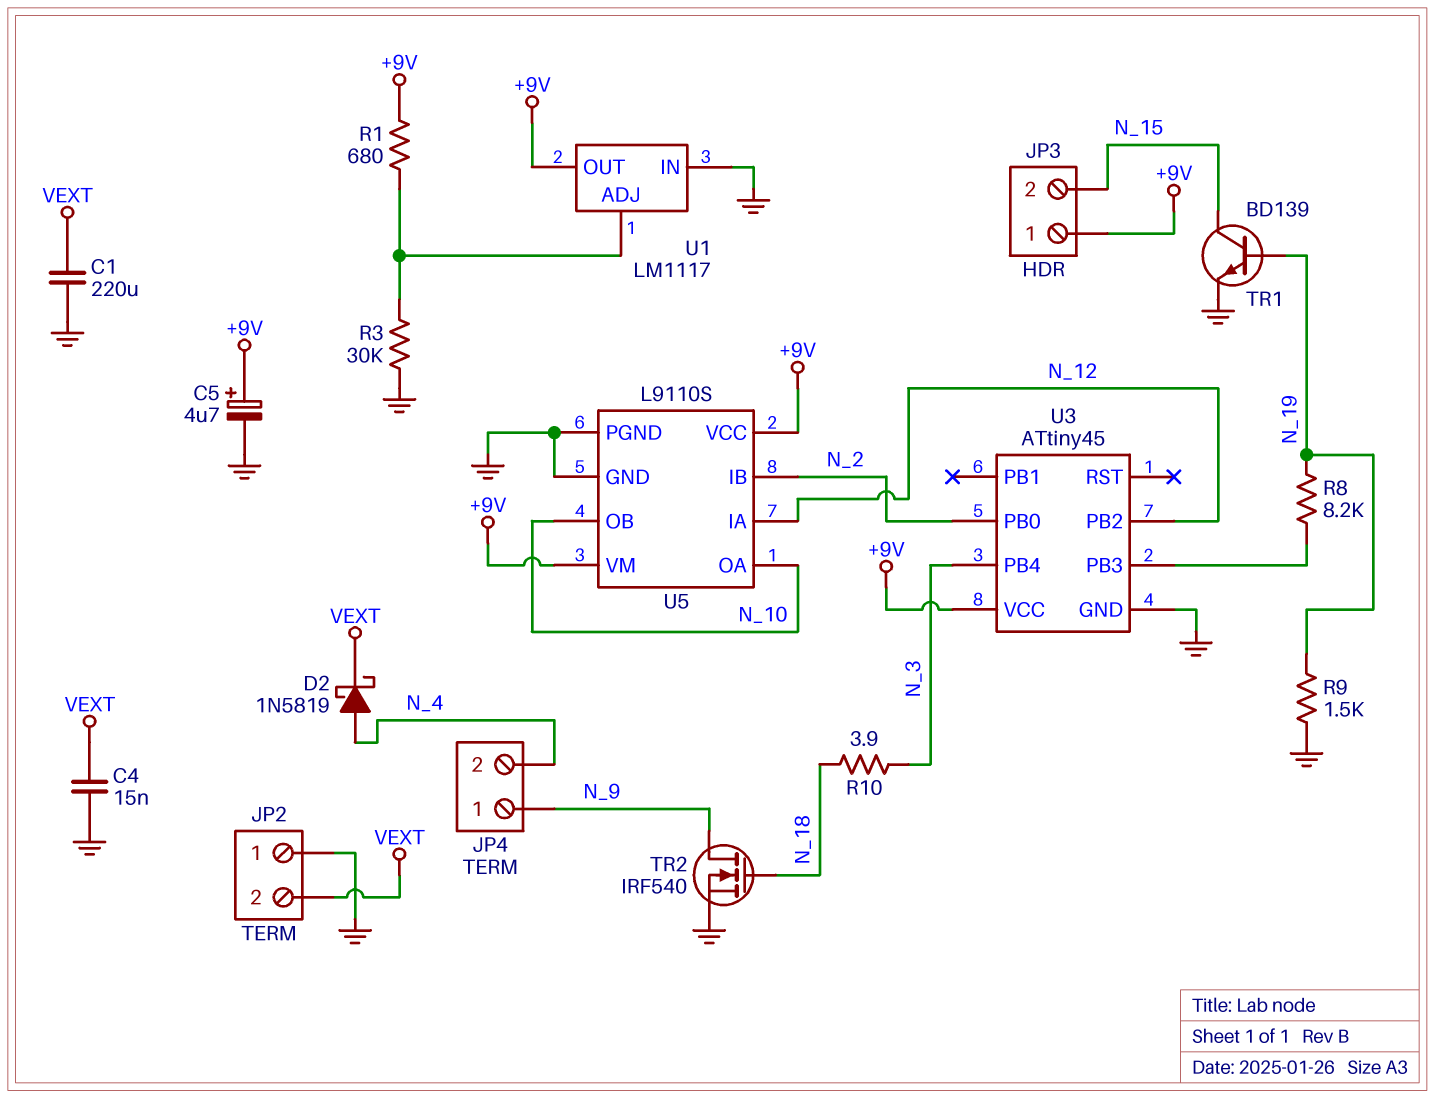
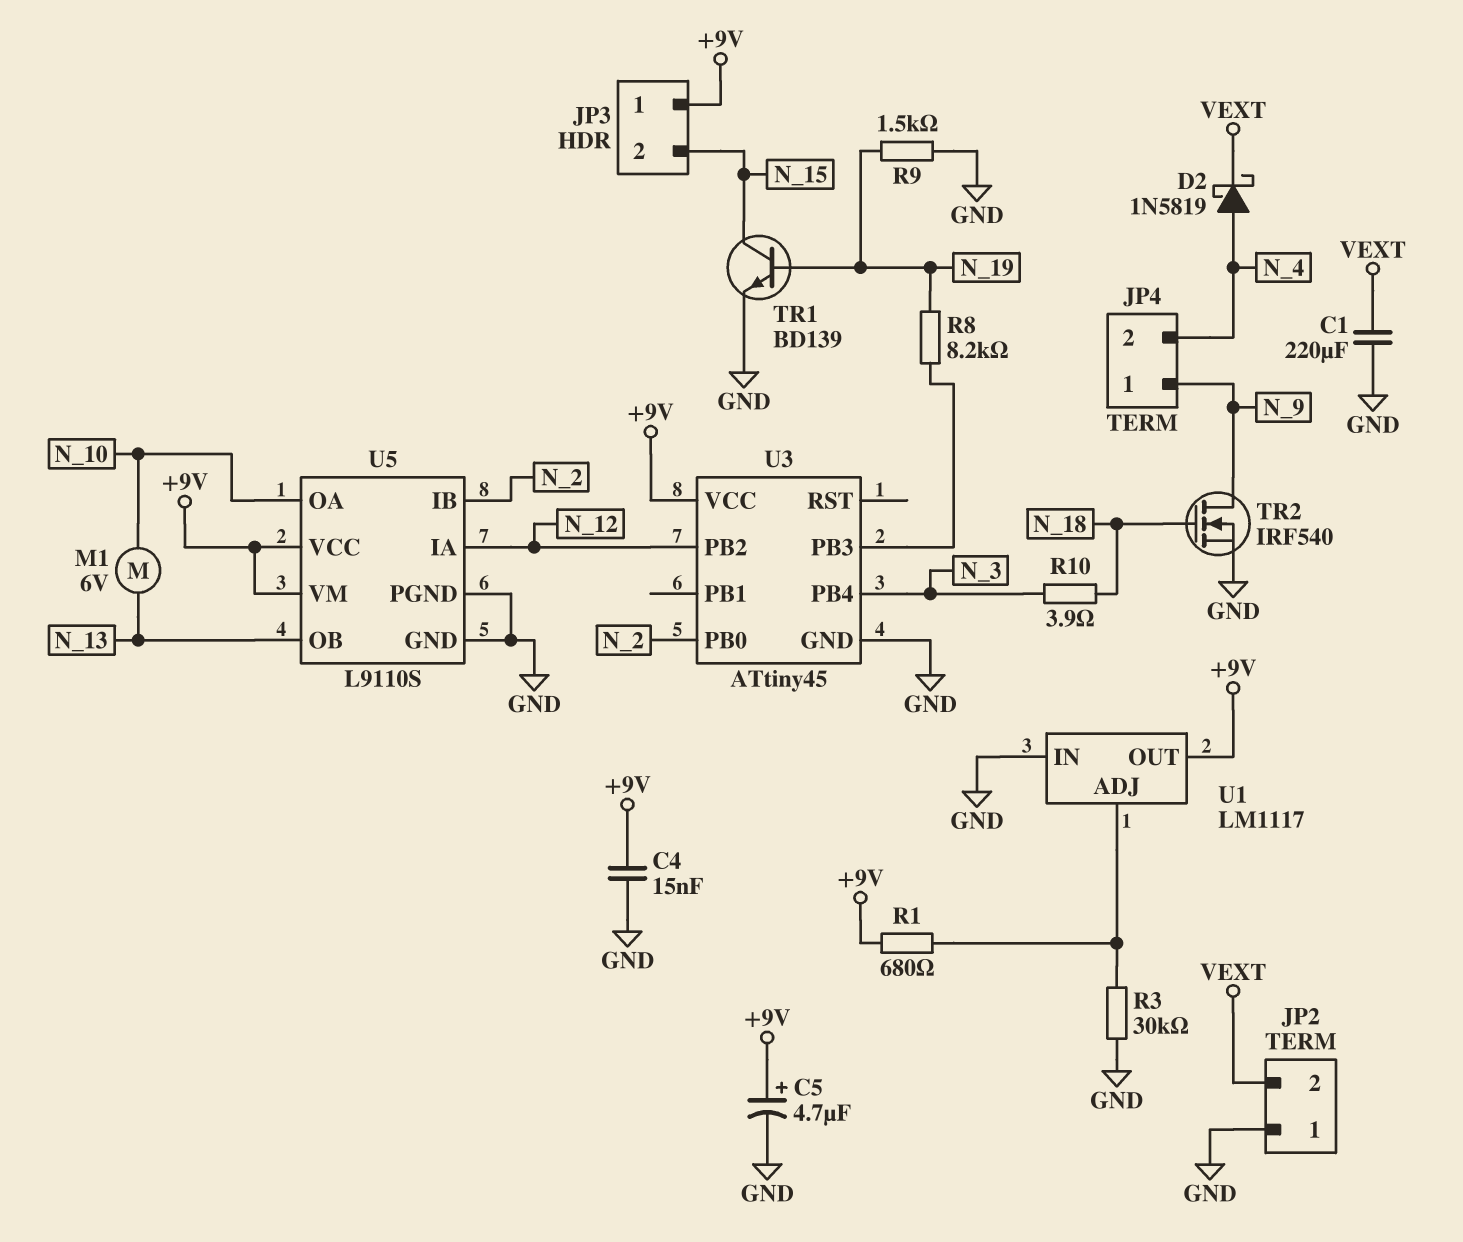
C4: 15nF (GND, VEXT) -> 15nF (+9V, GND)
M1: none -> motor 6V (N_10, N_13)
U5 pin OB: N_10 -> N_13

